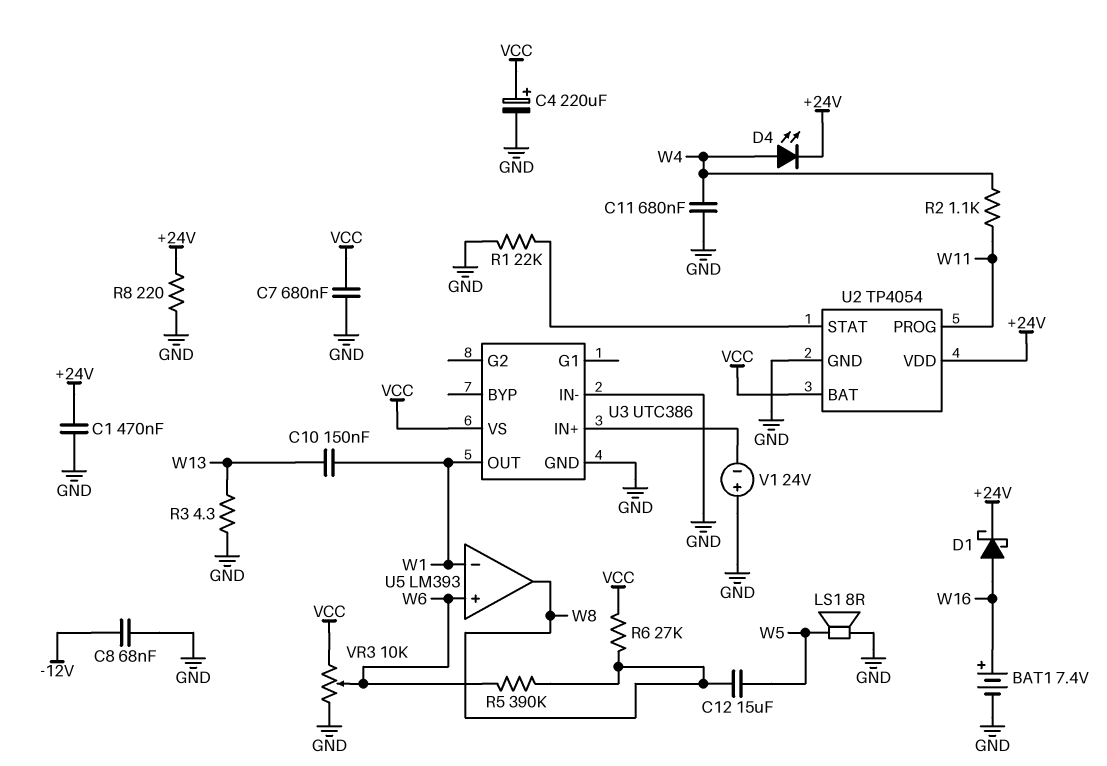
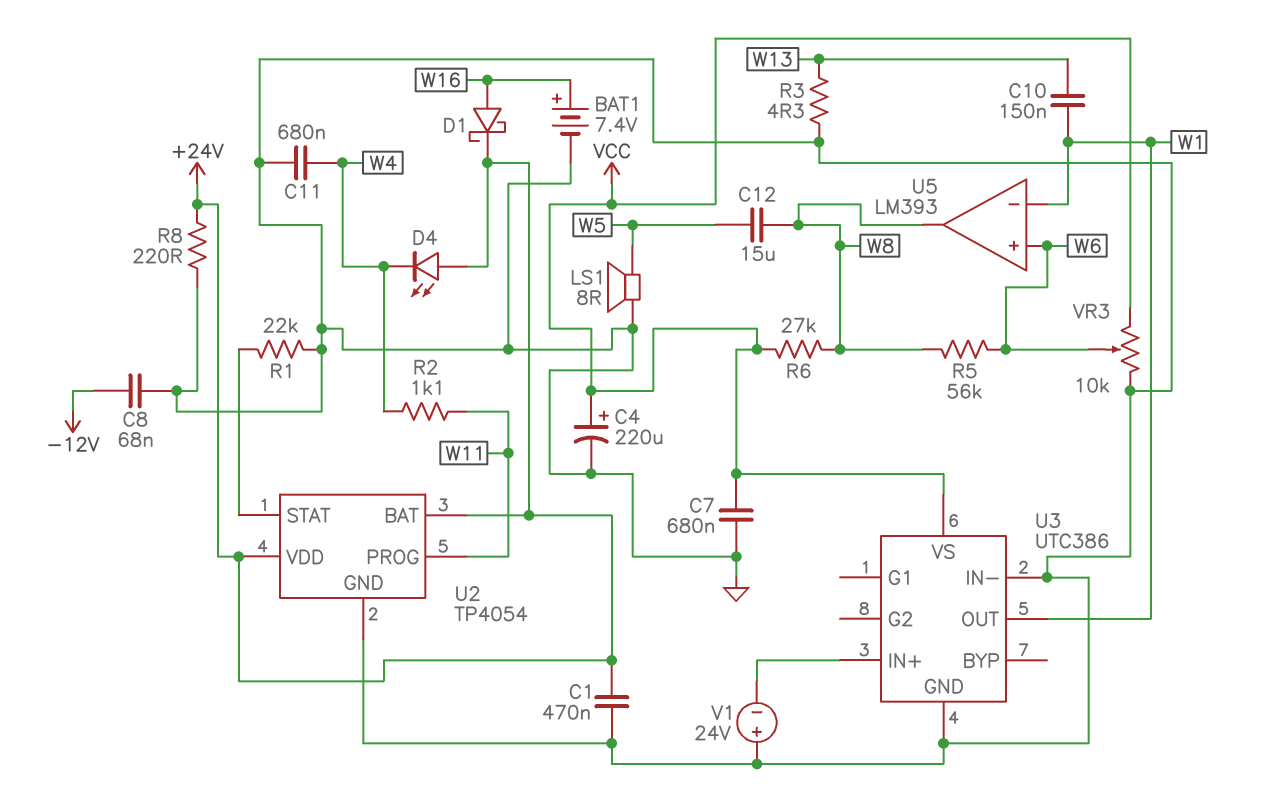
D4: LED (A W4, K +24V) -> LED (A +24V, K W4)
R5: 390k (W6, W8) -> 56k (W6, W8)
U2 pin BAT: VCC -> +24V

